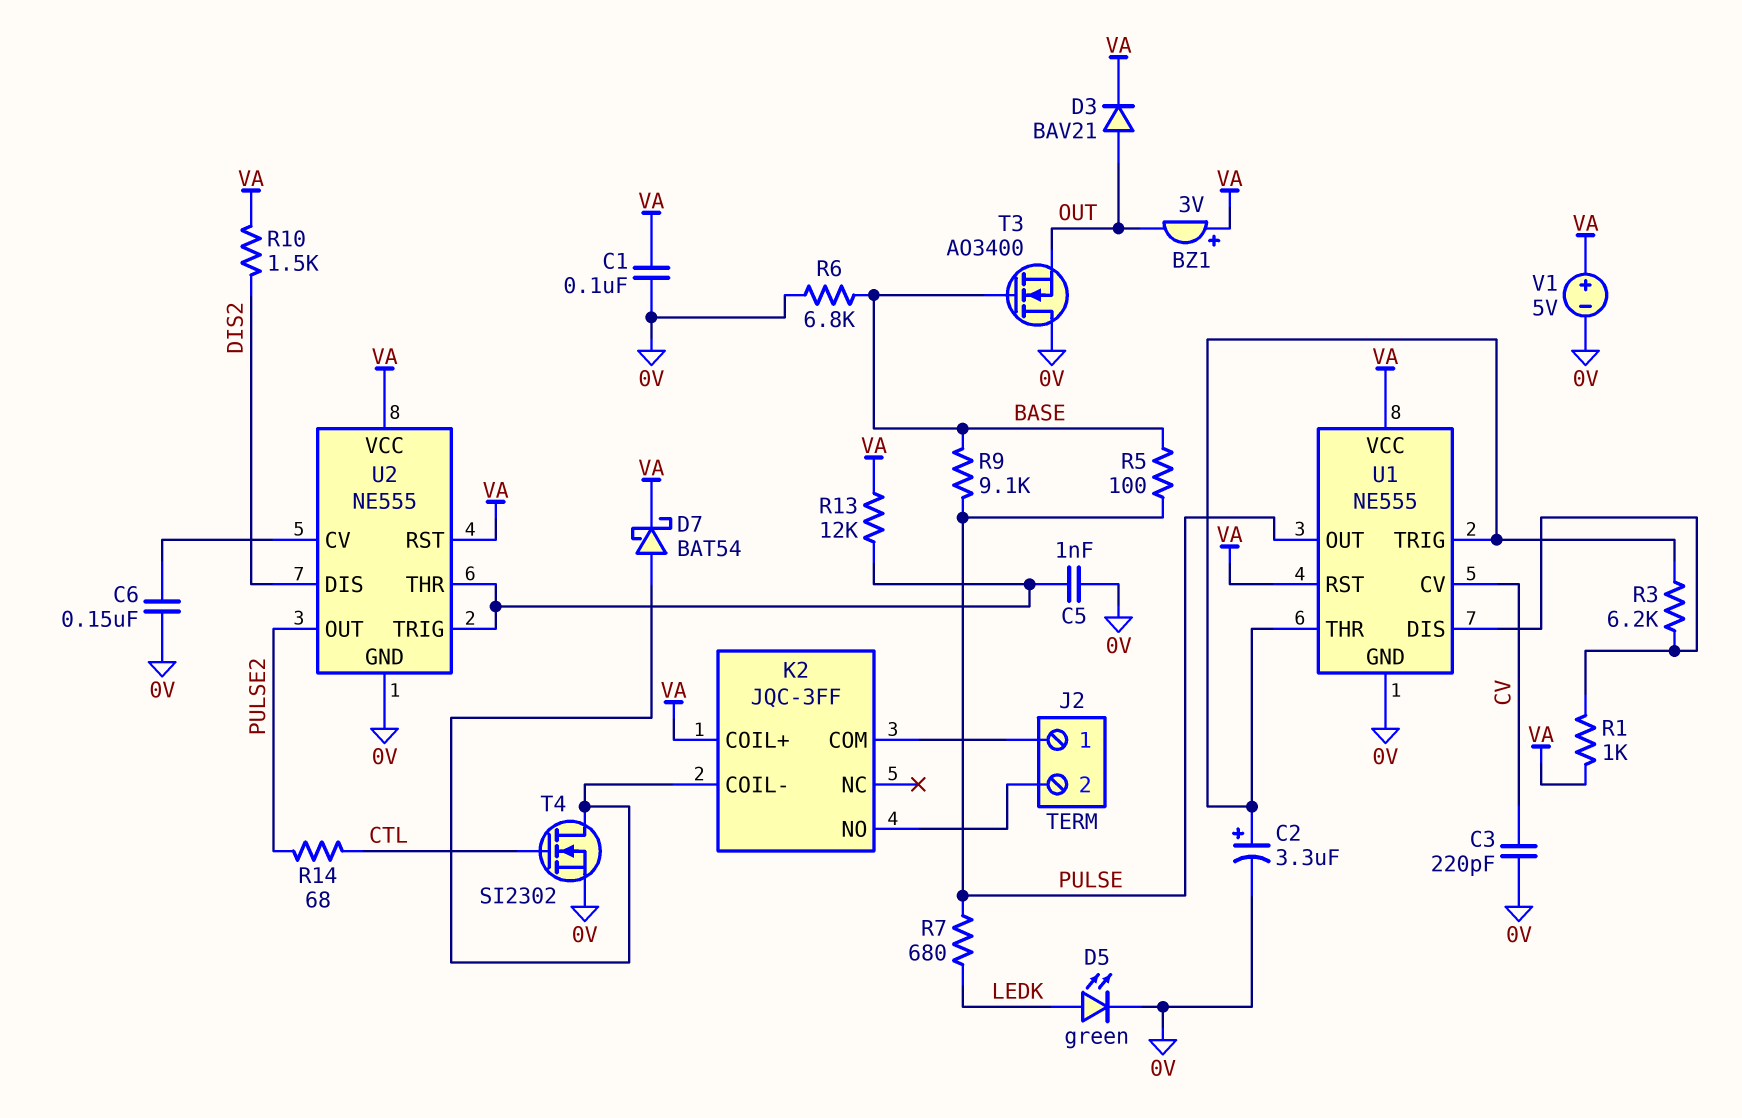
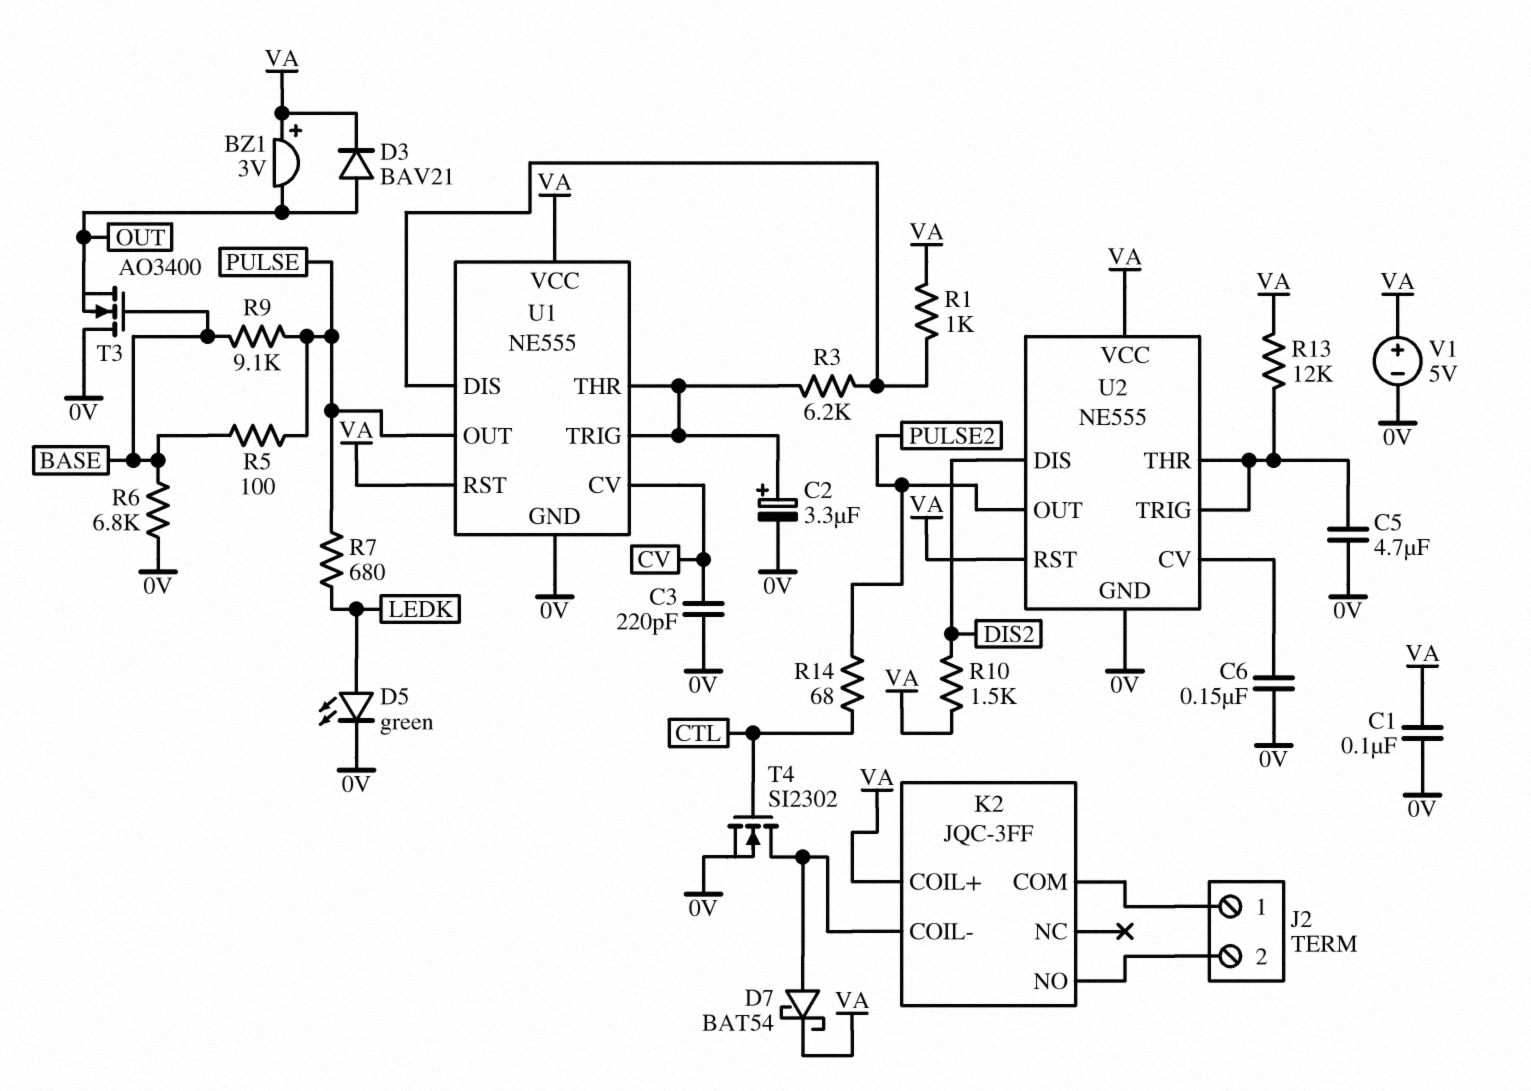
C5: 1nF (0V, U2/THR) -> 4.7uF (0V, U2/THR)

